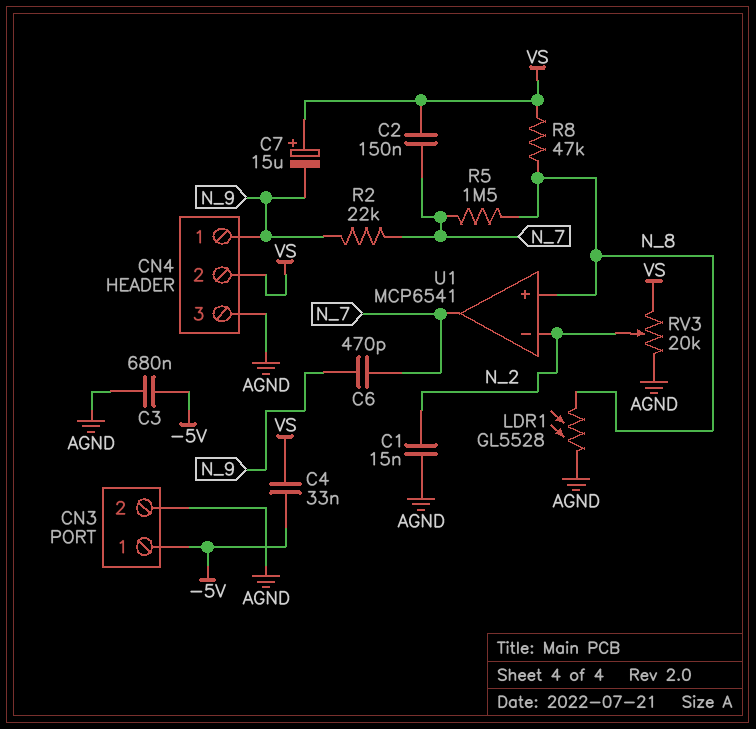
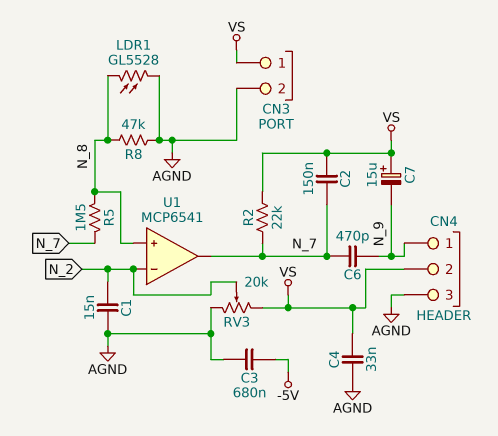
C4: 33nF (-5V, VS) -> 33nF (AGND, VS)
CN3 pin 1: -5V -> VS
R2: 22k (N_7, N_9) -> 22k (N_7, VS)
R8: 47k (N_8, VS) -> 47k (AGND, N_8)

